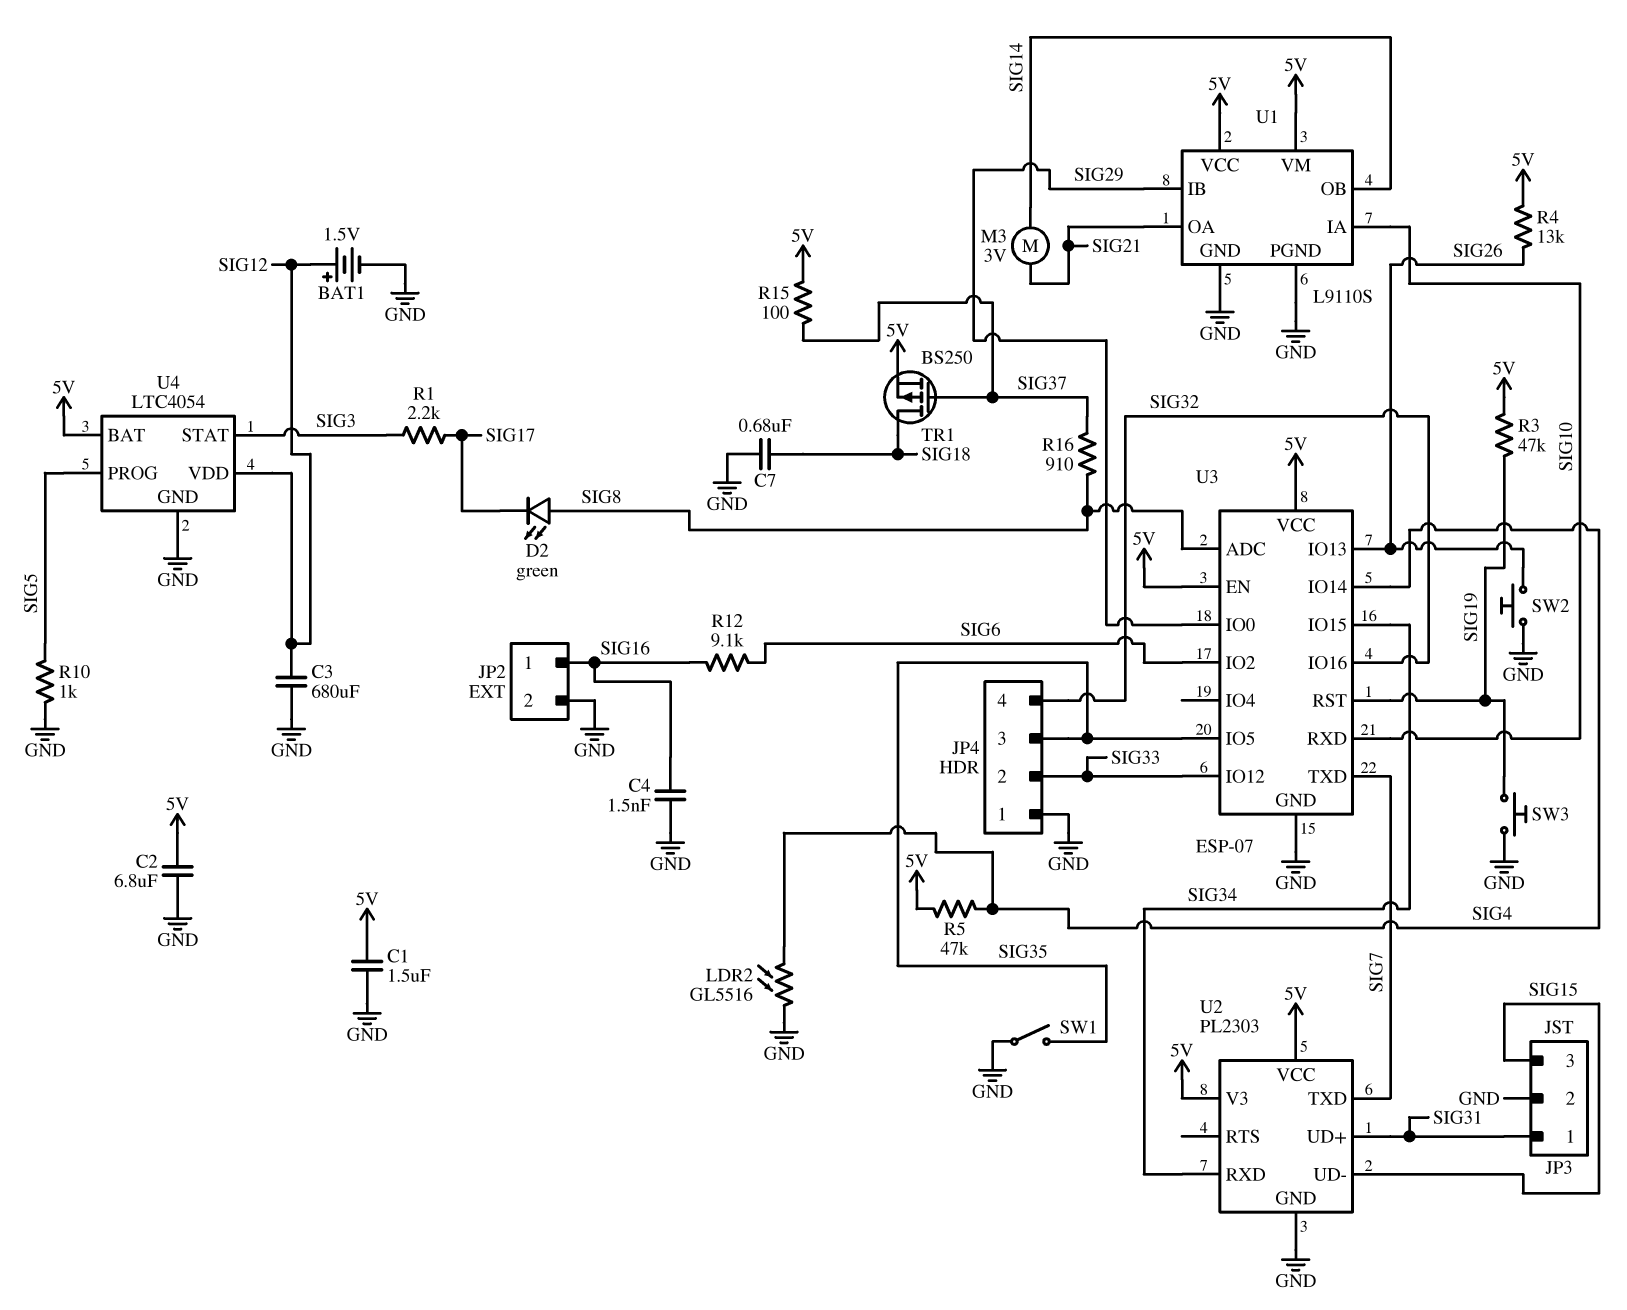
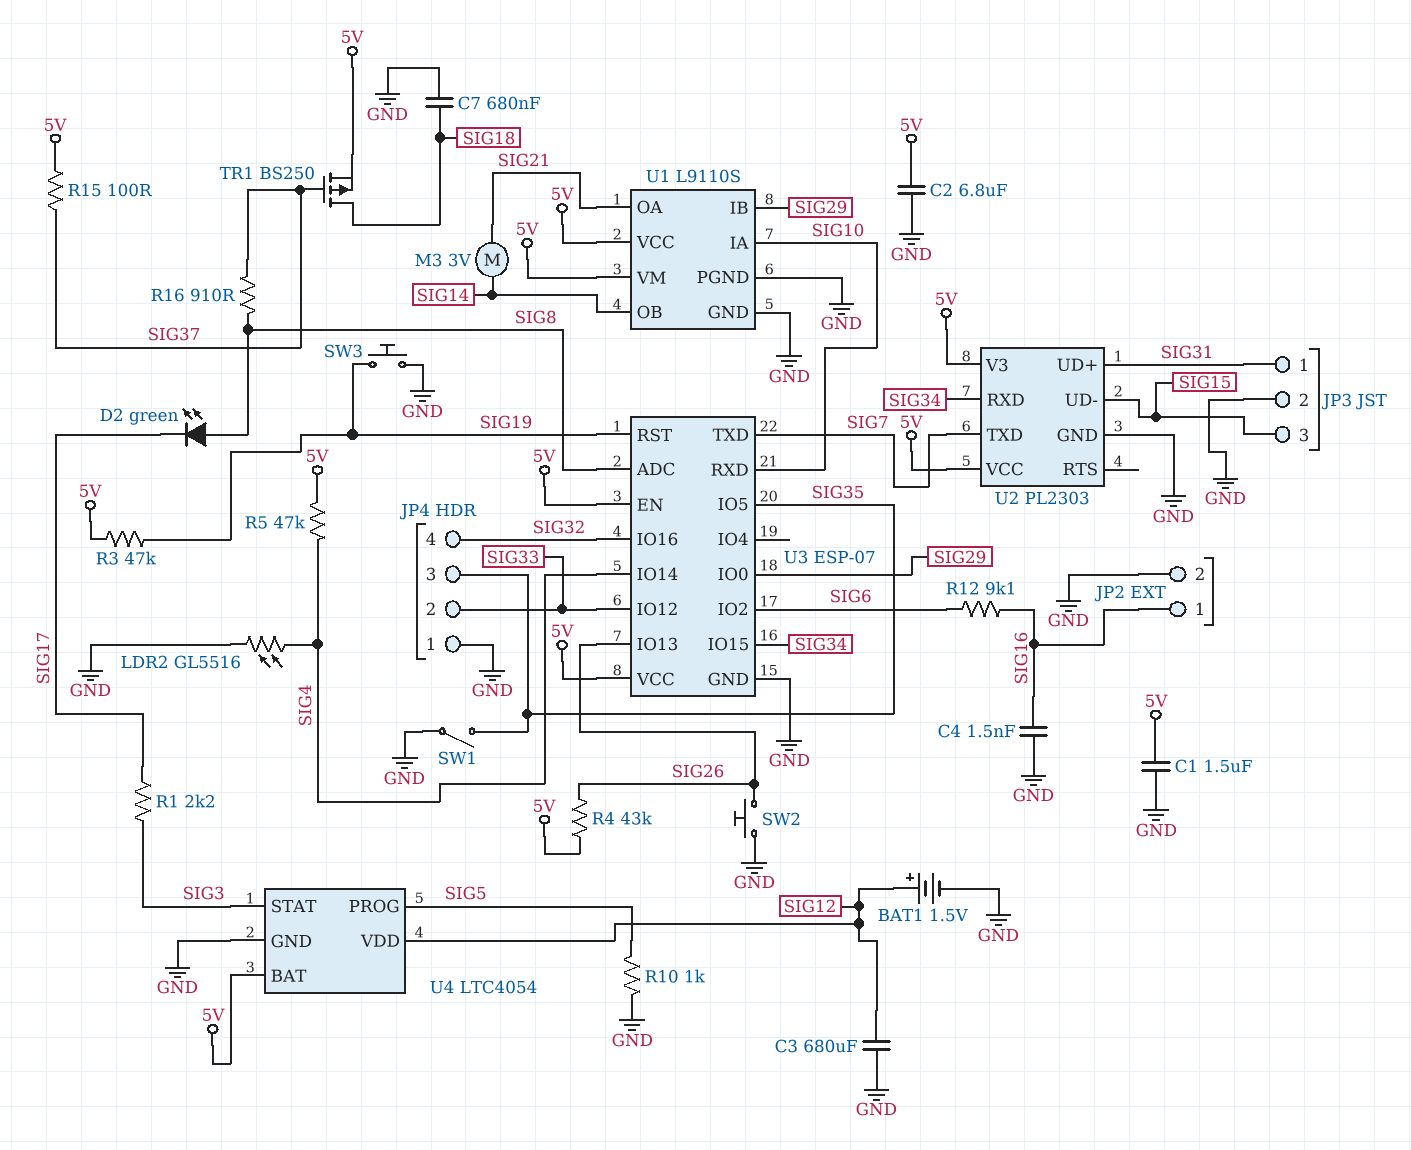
R4: 13k (5V, SIG26) -> 43k (5V, SIG26)

